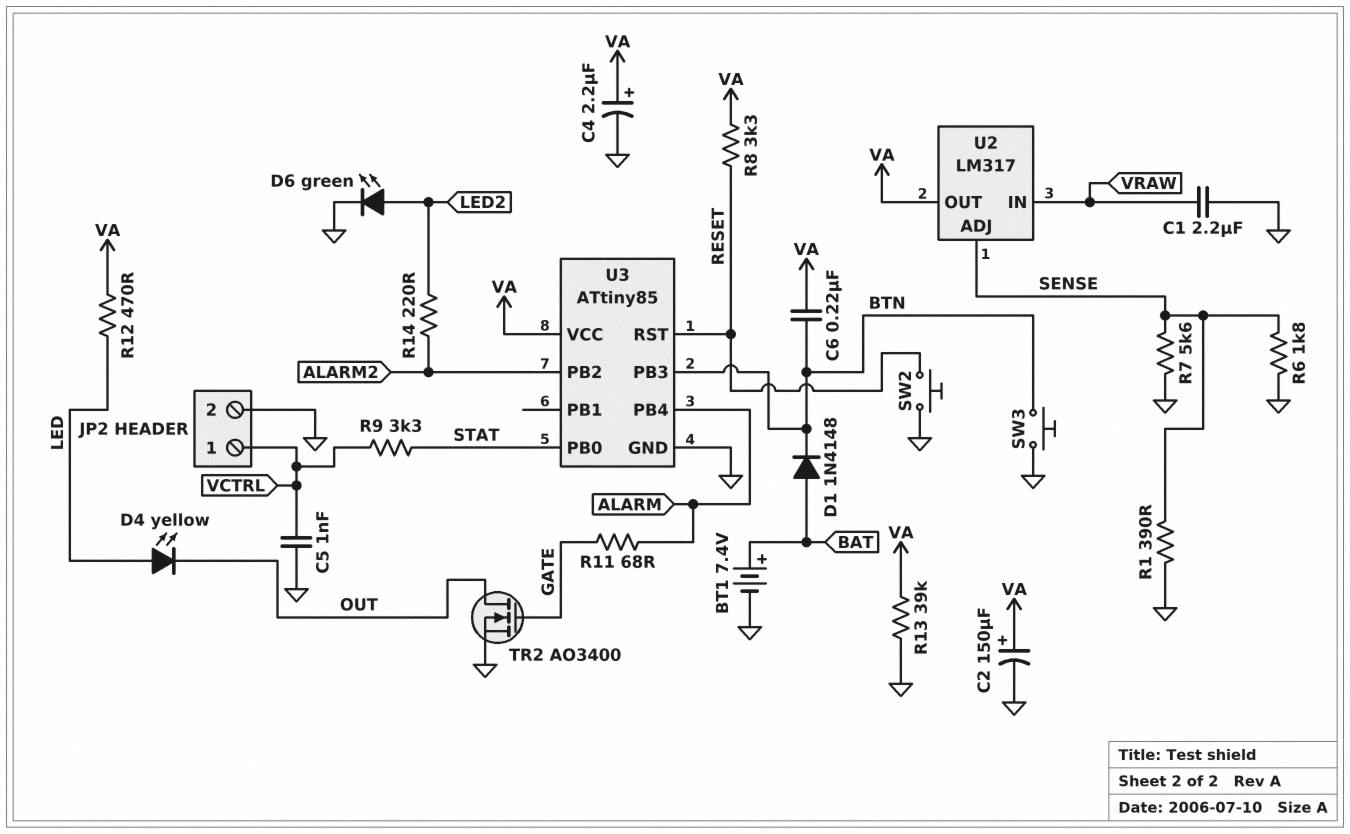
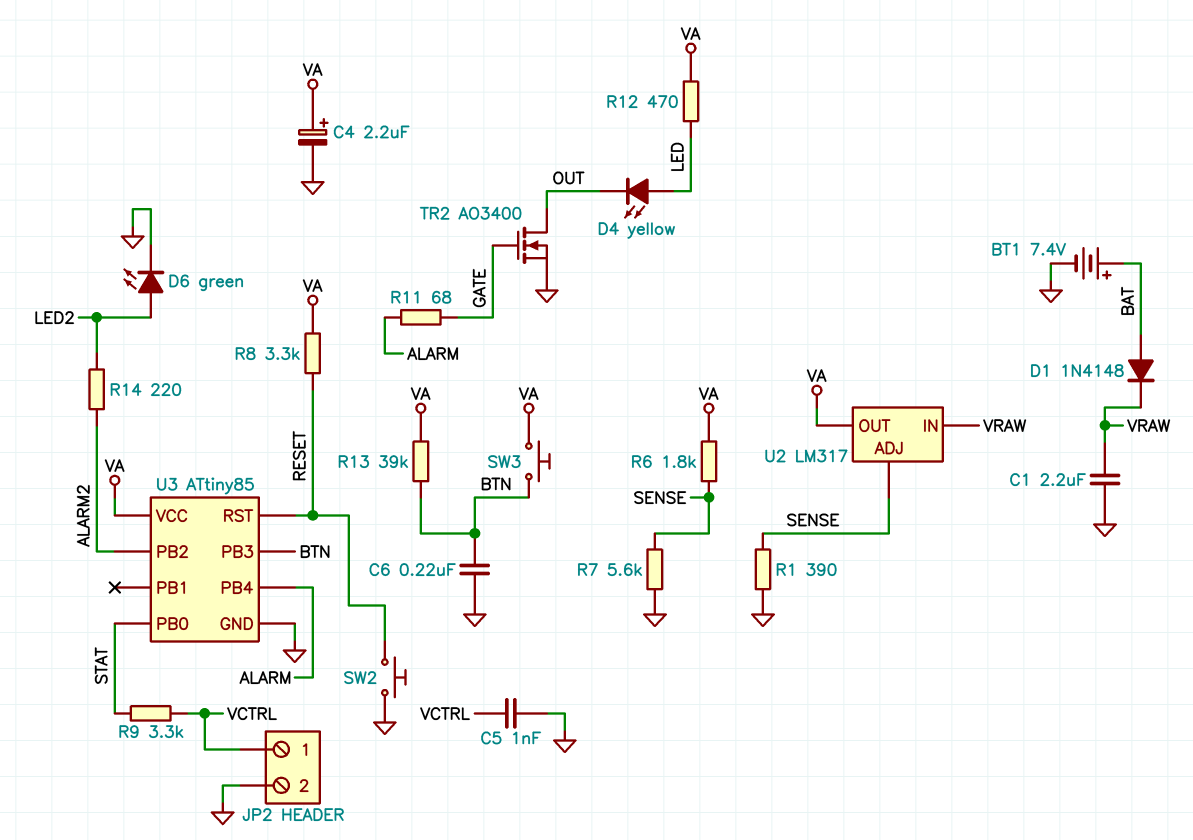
C2: 150uF (plus VA, minus GND) -> none
C6: 220nF (BTN, VA) -> 220nF (BTN, GND)
D1: diode 1N4148 (A BAT, K BTN) -> diode 1N4148 (A BAT, K VRAW)
R6: 1.8k (GND, SENSE) -> 1.8k (SENSE, VA)
R13: 39k (GND, VA) -> 39k (BTN, VA)
SW3: button (BTN, GND) -> button (BTN, VA)

